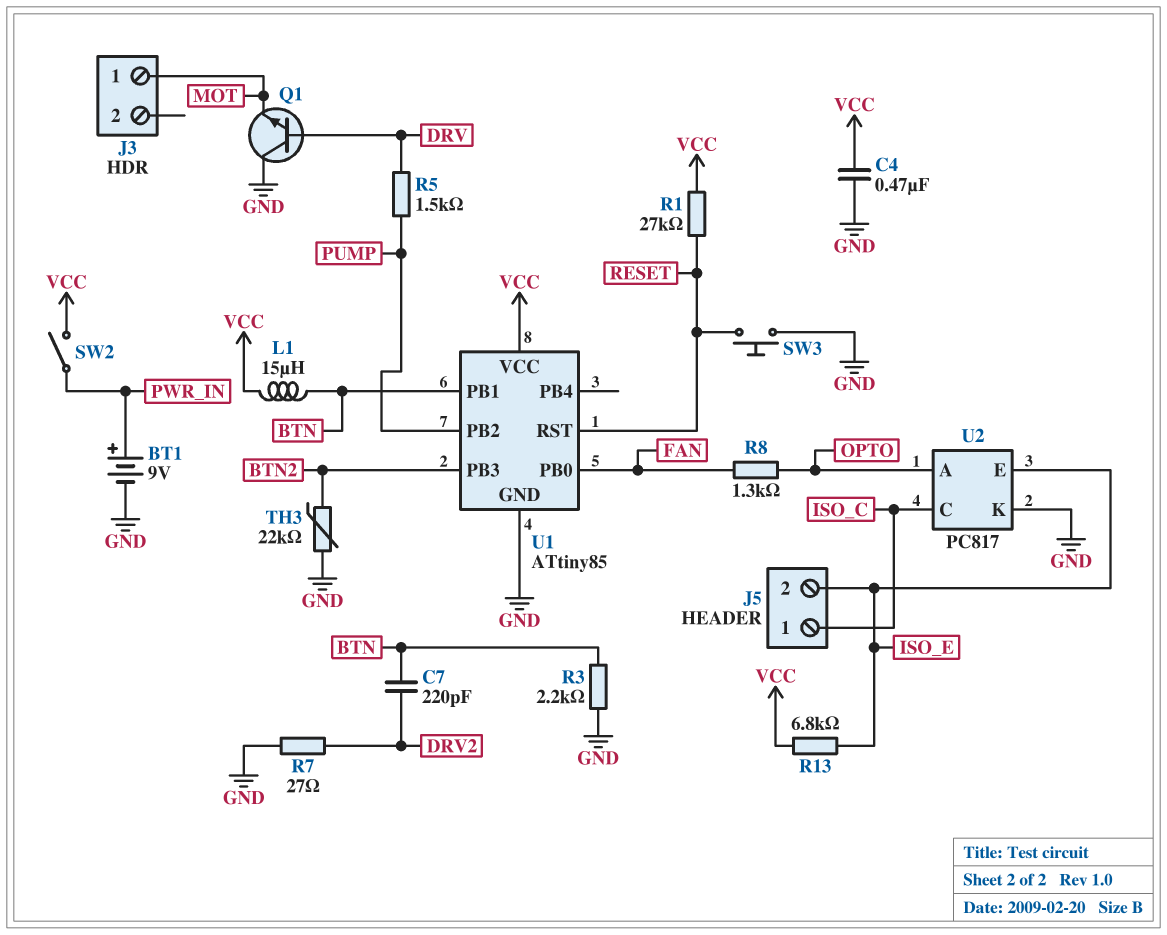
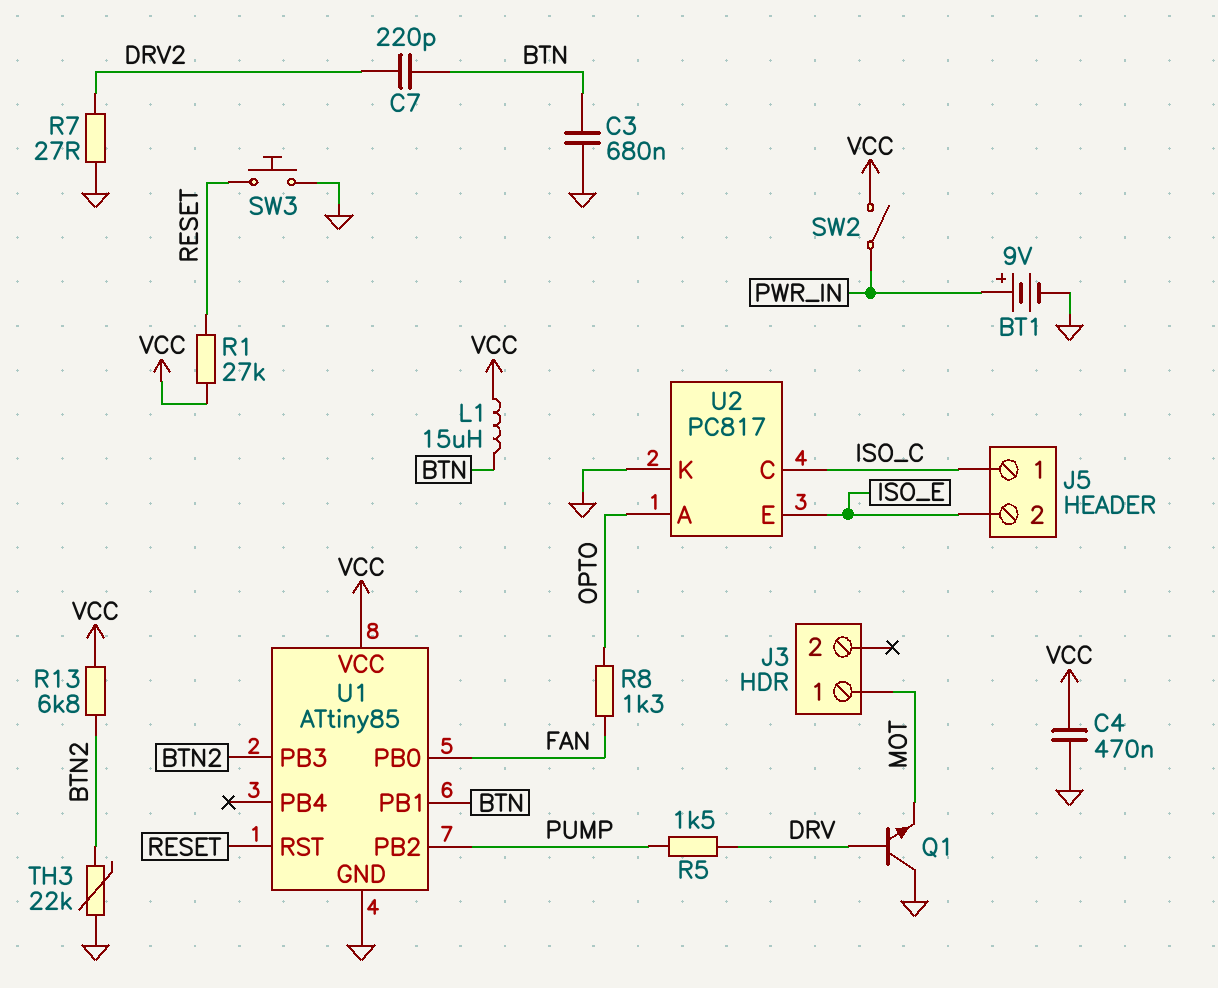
C3: none -> 680nF (BTN, GND)
R3: 2.2k (BTN, GND) -> none
R13: 6.8k (ISO_E, VCC) -> 6.8k (BTN2, VCC)

